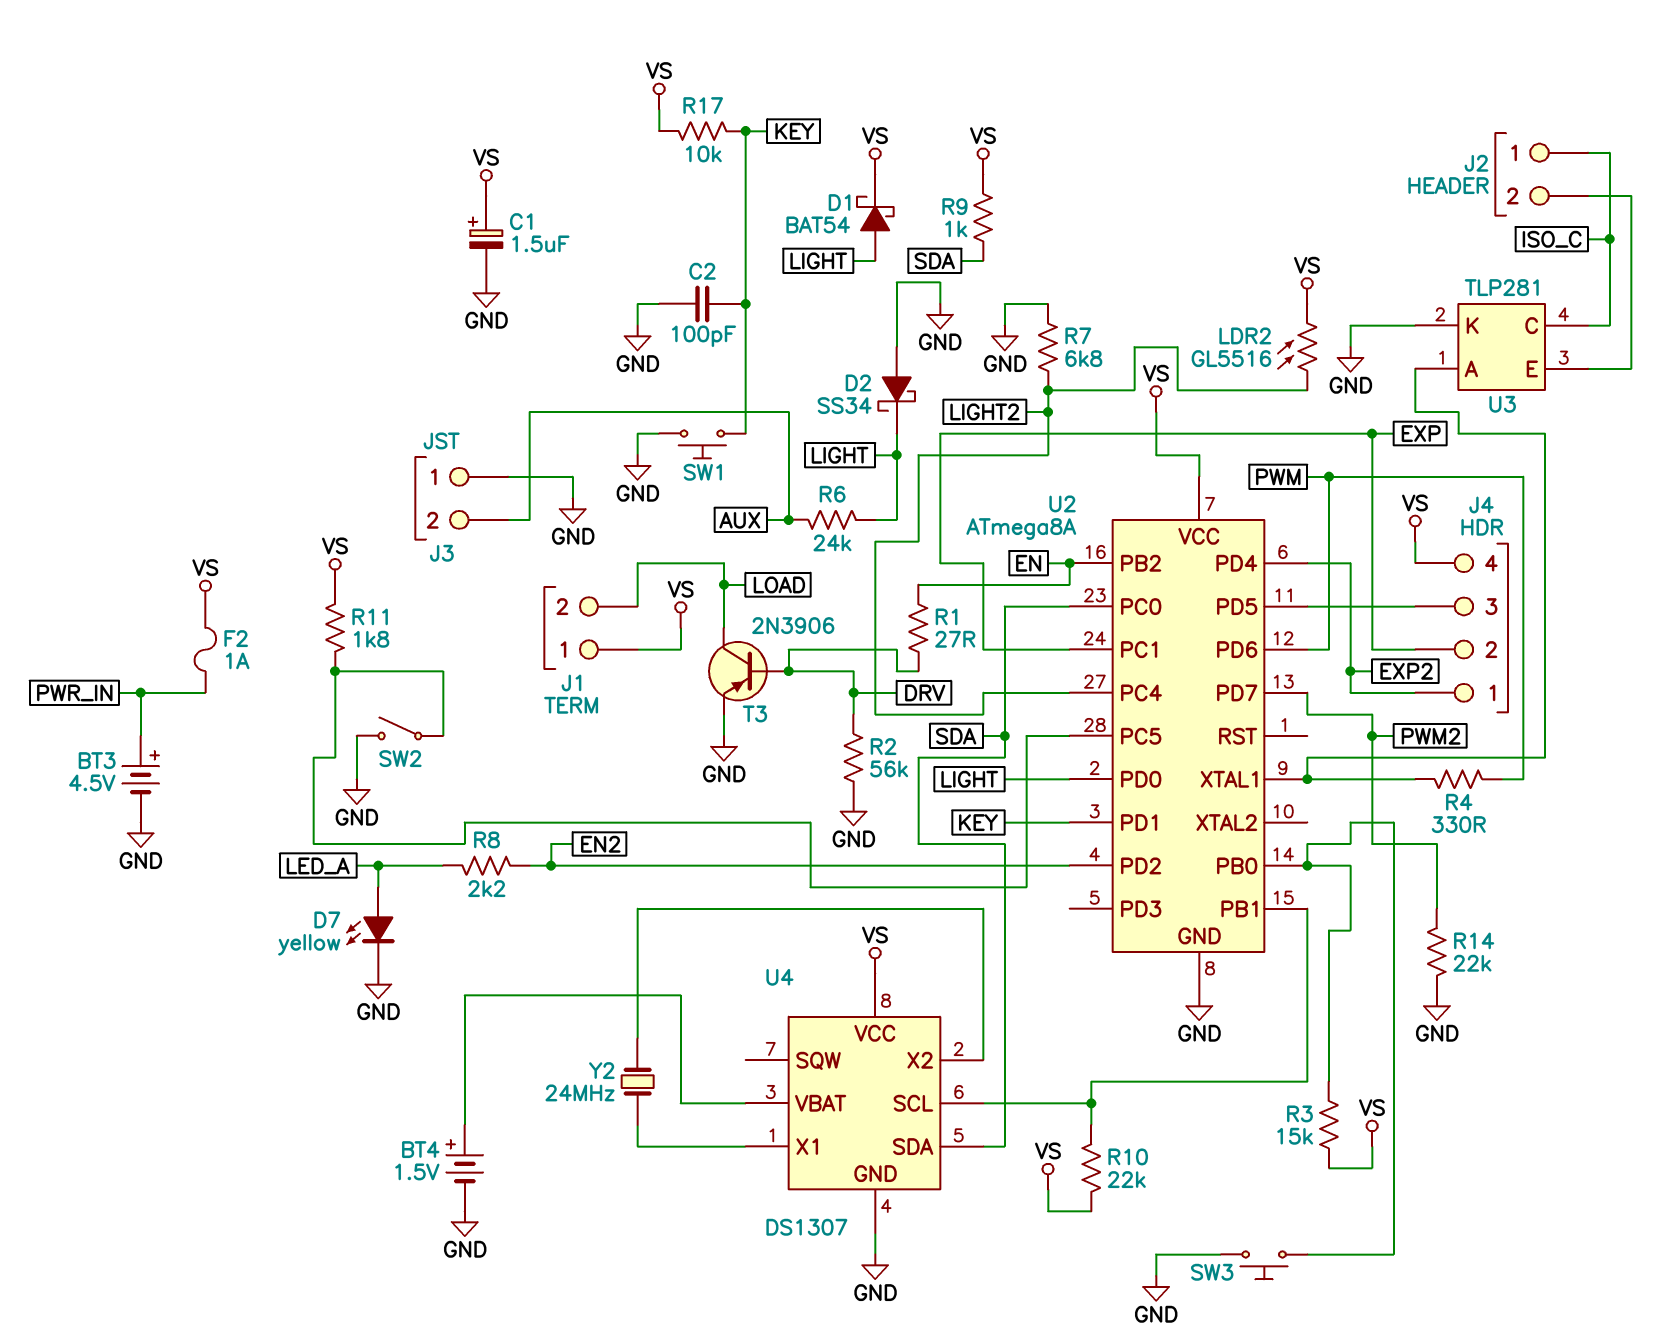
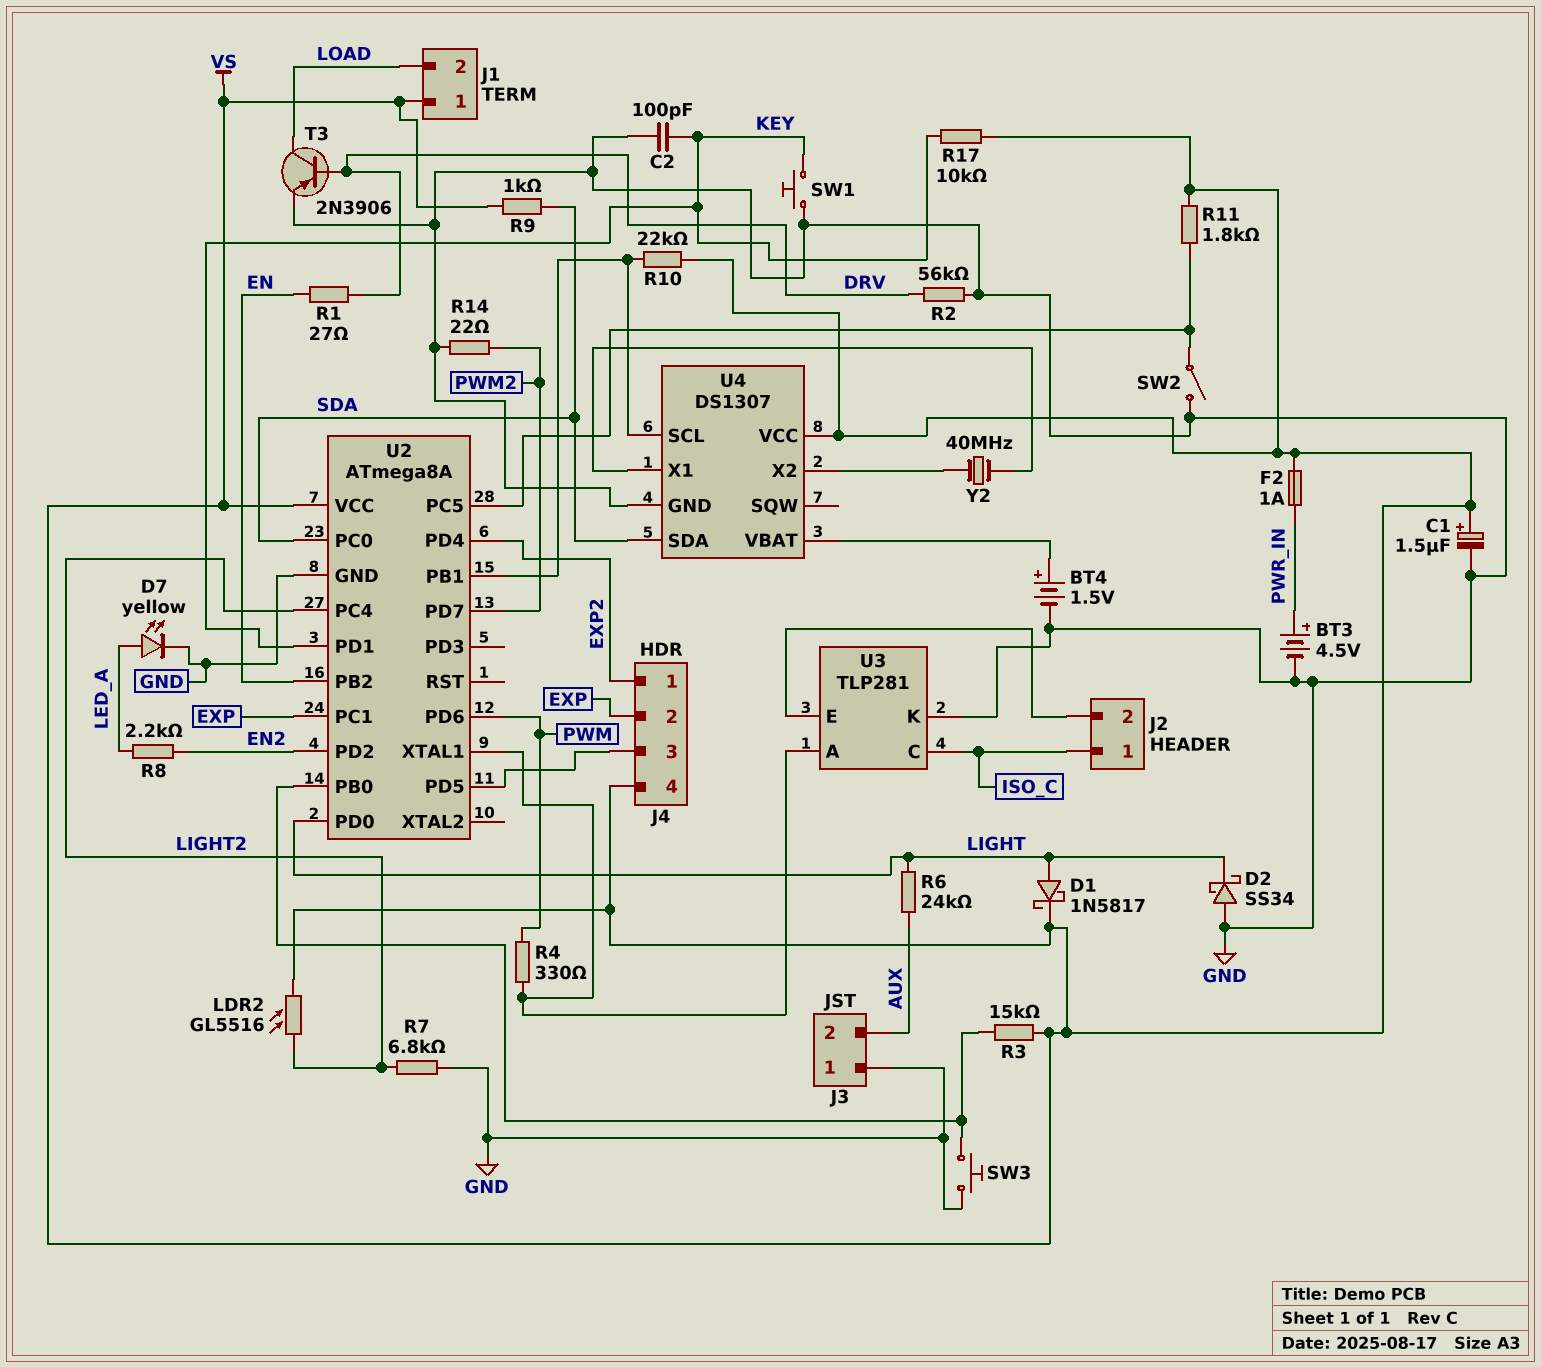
D1: schottky BAT54 (A LIGHT, K VS) -> schottky 1N5817 (A LIGHT, K VS)
R14: 22k (GND, PWM2) -> 22 (GND, PWM2)
Y2: 24MHz (U4/X1, U4/X2) -> 40MHz (U4/X1, U4/X2)

